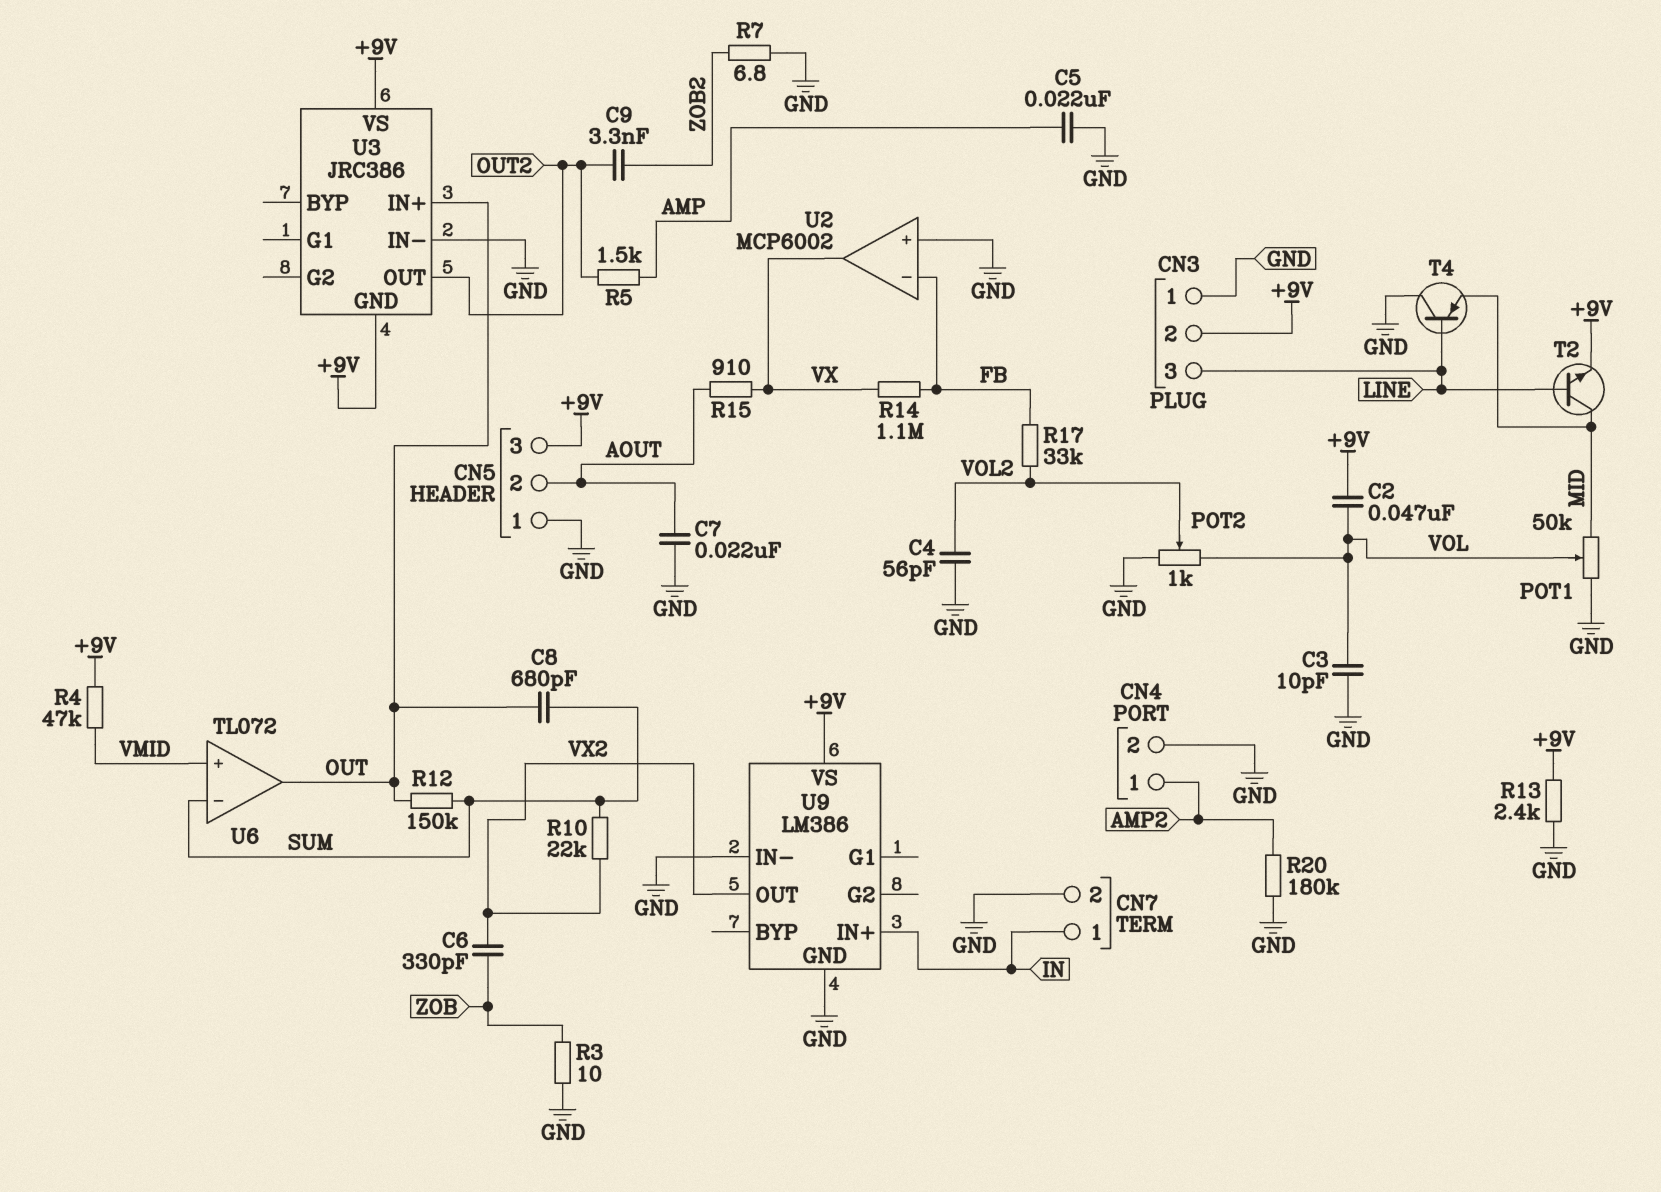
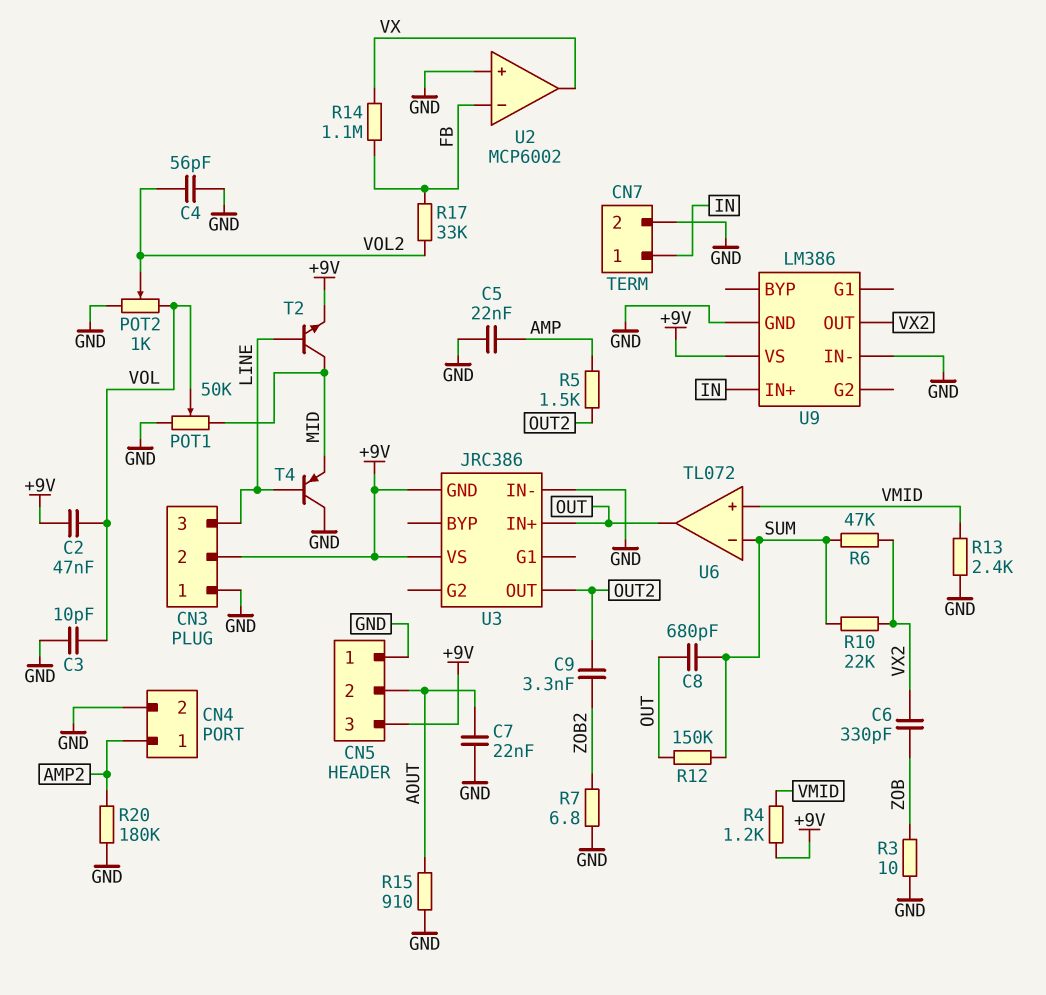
R4: 47k (+9V, VMID) -> 1.2k (+9V, VMID)
R6: none -> 47k (SUM, VX2)
R13: 2.4k (+9V, GND) -> 2.4k (GND, VMID)
R15: 910 (AOUT, VX) -> 910 (AOUT, GND)

